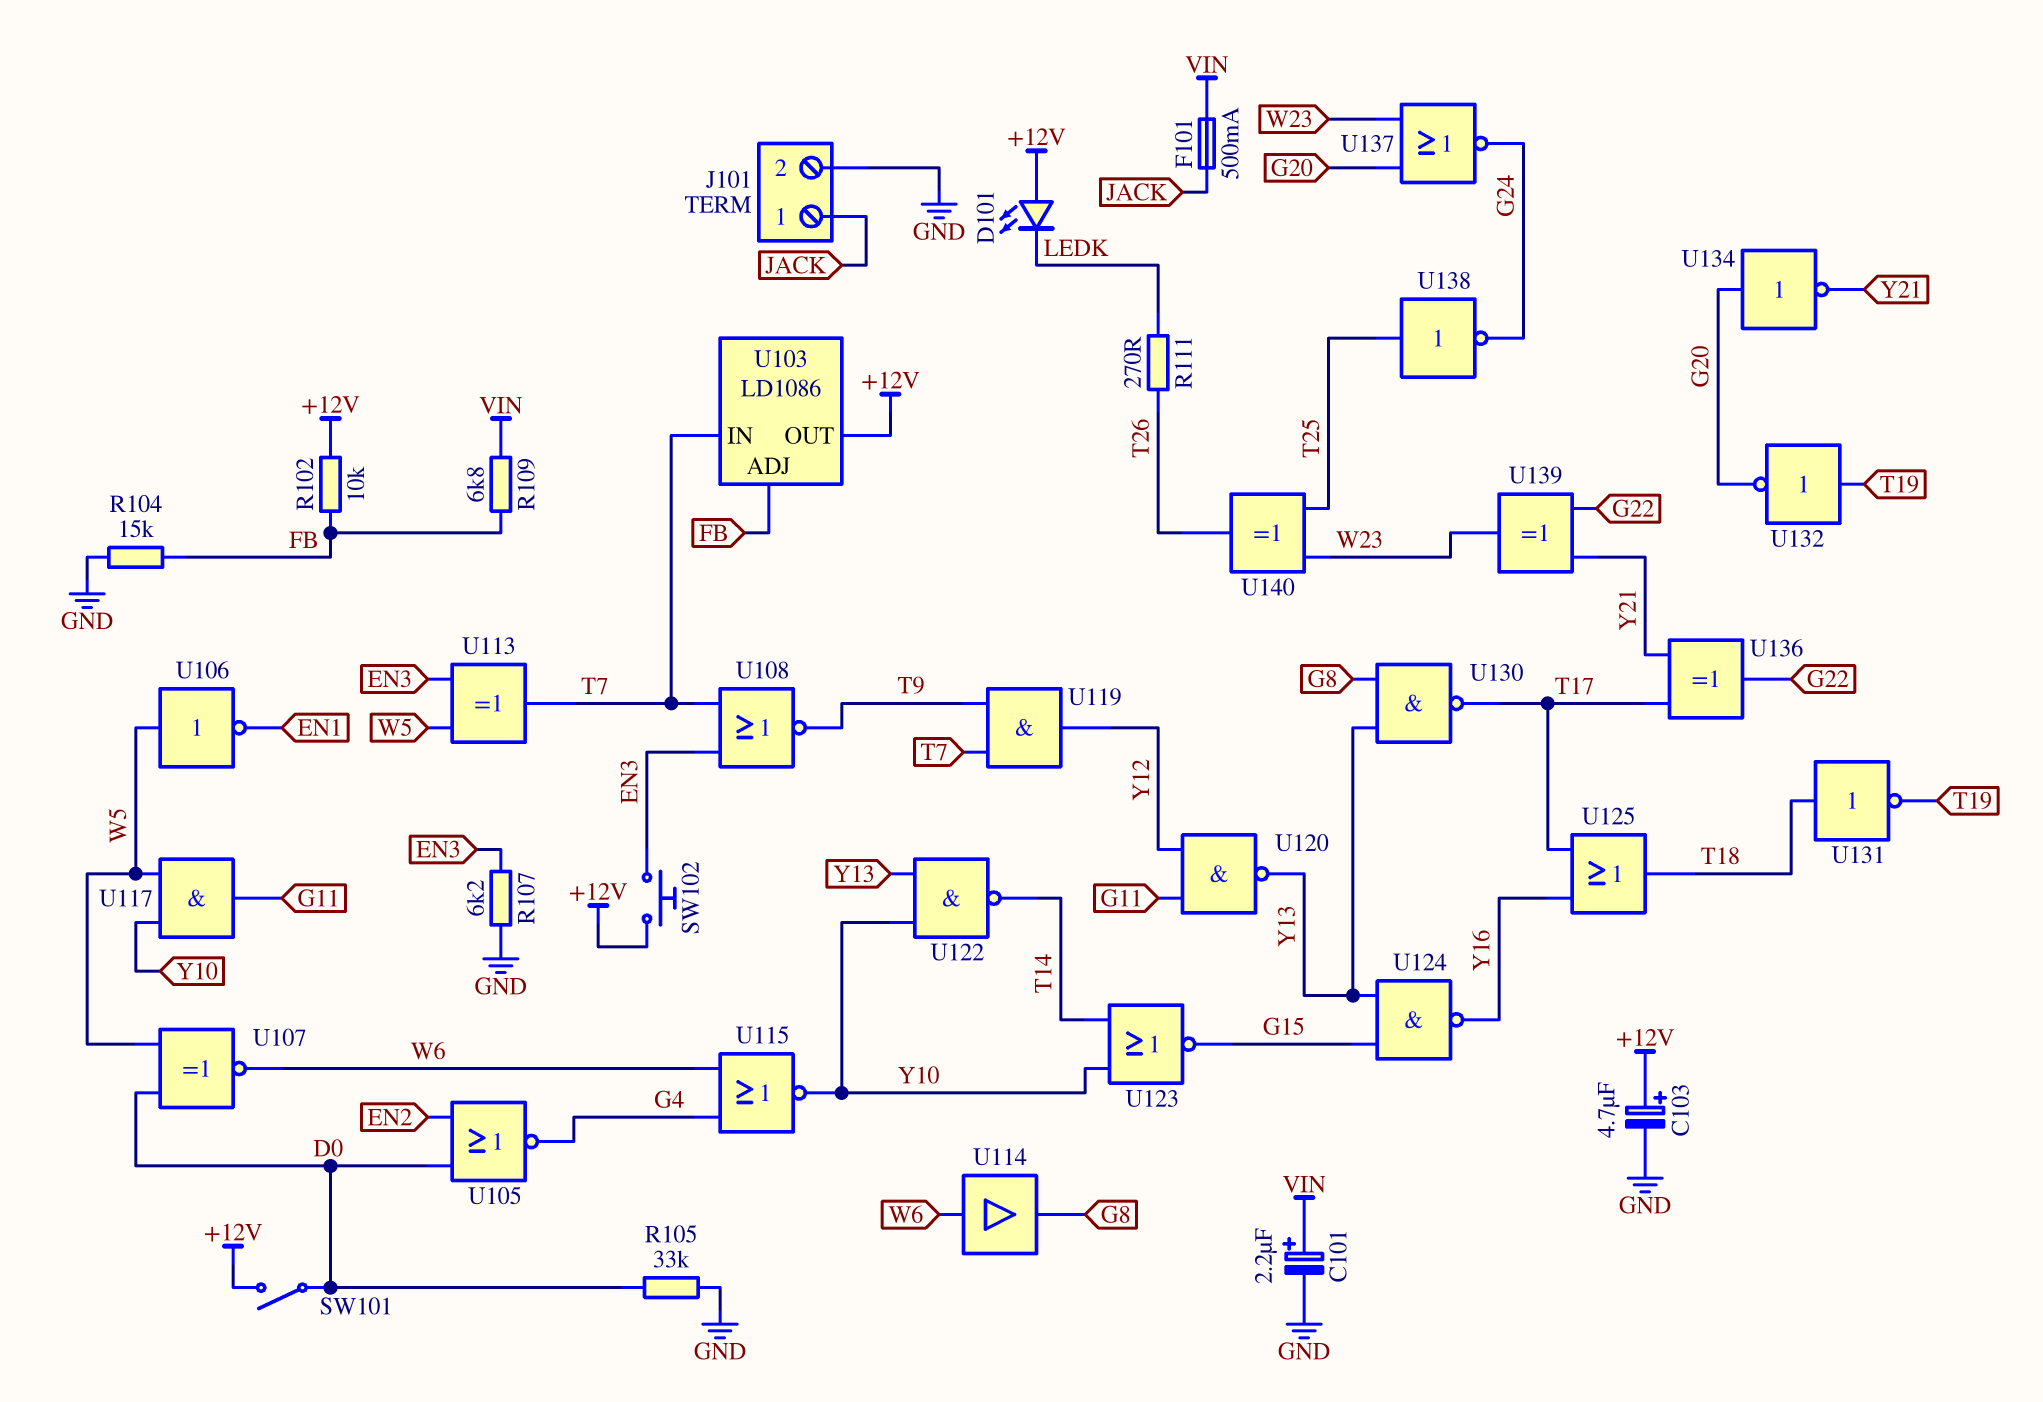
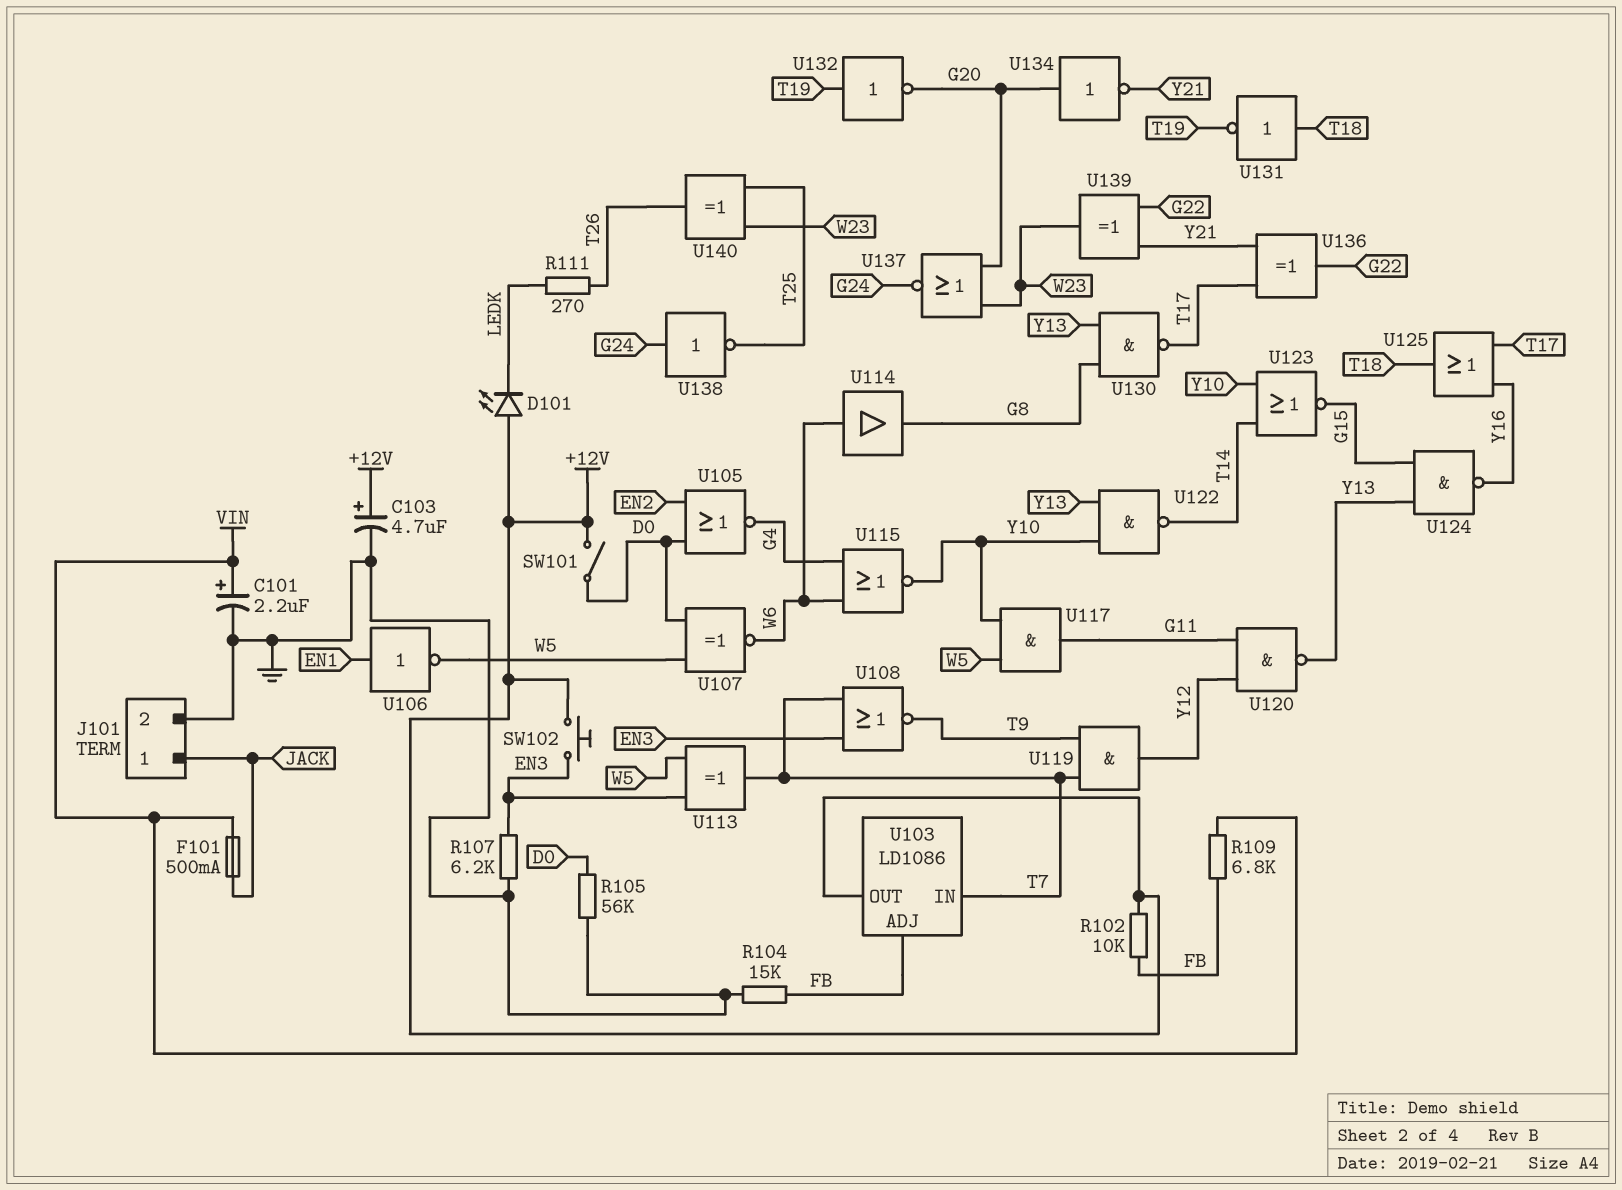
R105: 33k (D0, GND) -> 56k (D0, GND)
U106: NOT (in W5, out EN1) -> NOT (in EN1, out W5)
U138: NOT (in T25, out G24) -> NOT (in G24, out T25)

